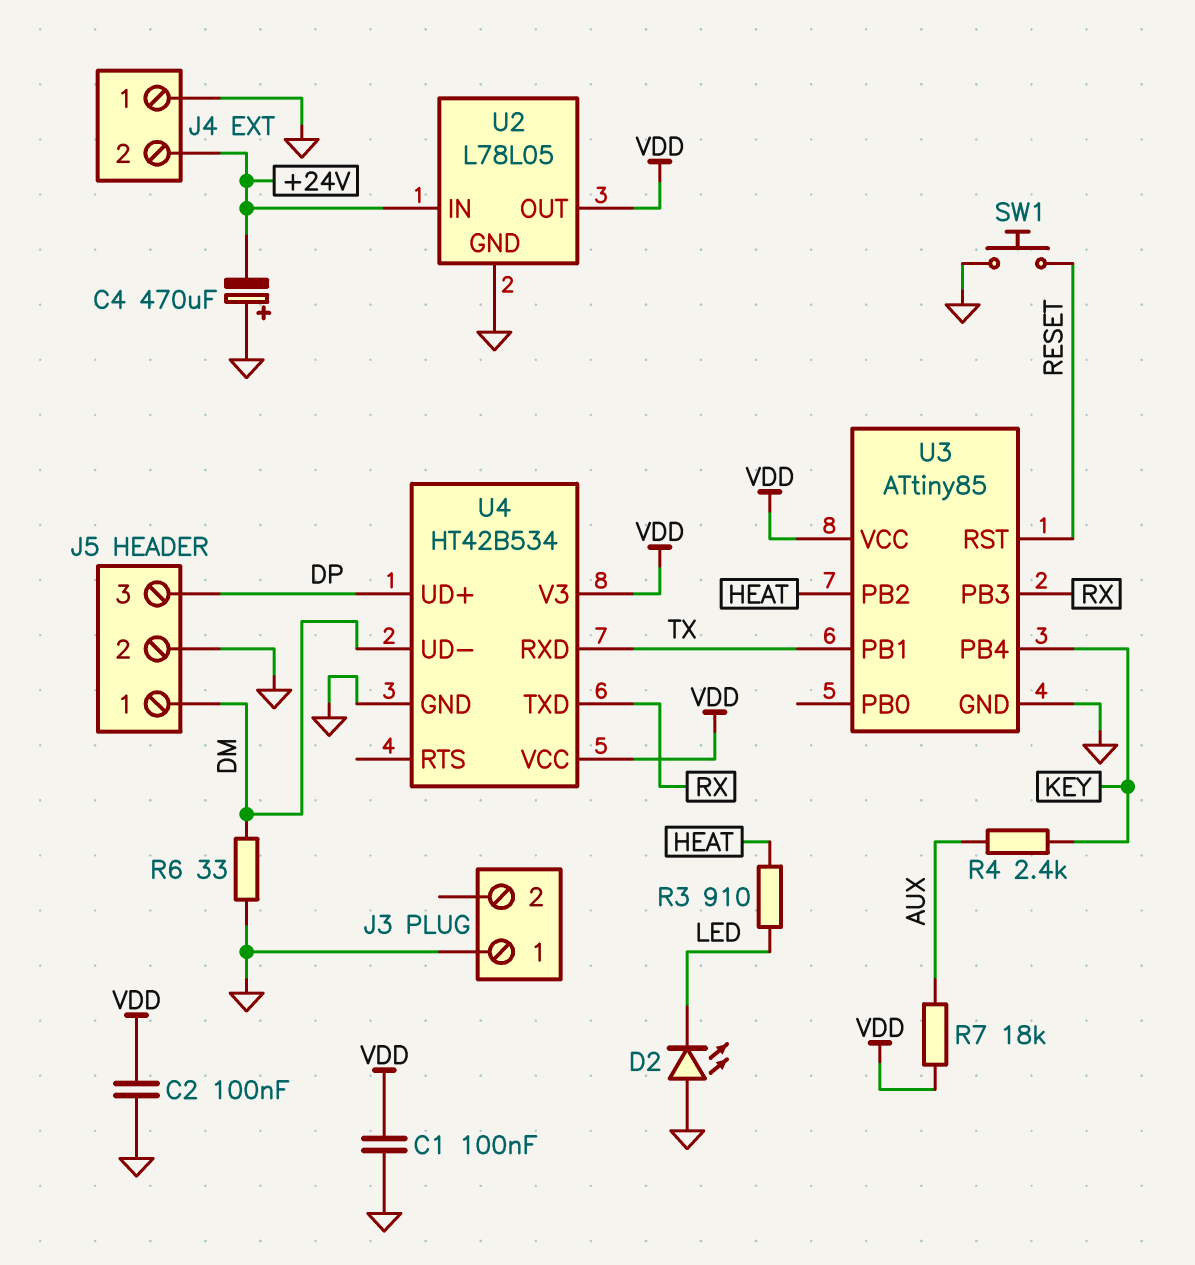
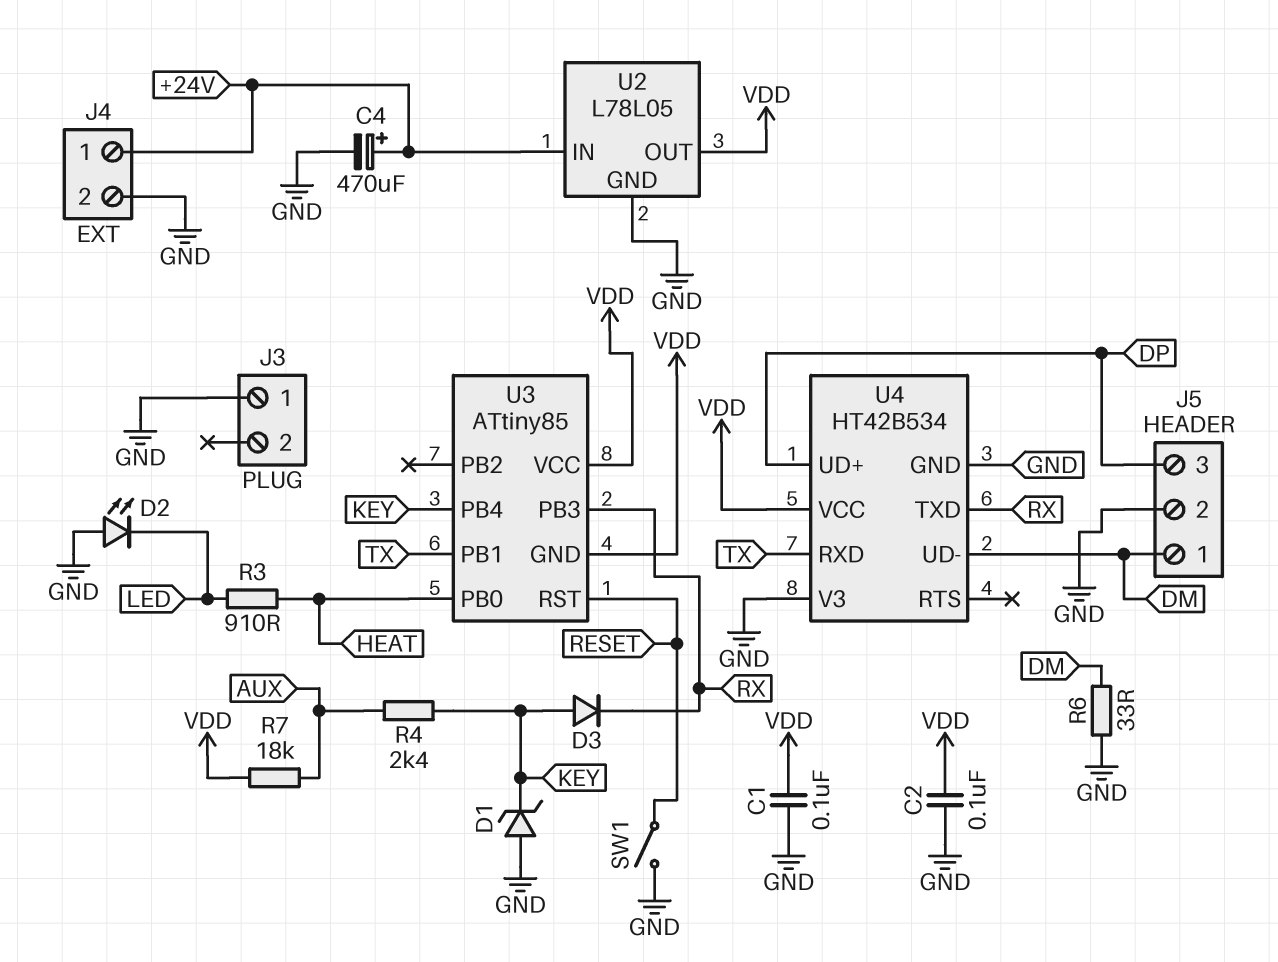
C4: 470uF (plus GND, minus +24V) -> 470uF (plus +24V, minus GND)
D1: none -> zener (A GND, K KEY)
D3: none -> diode (A KEY, K RX)
J4 pin 1: GND -> +24V
J4 pin 2: +24V -> GND
SW1: button (GND, RESET) -> switch (GND, RESET)
U3 pin GND: GND -> VDD
U3 pin PB0: none -> HEAT
U3 pin PB2: HEAT -> none
U4 pin V3: VDD -> GND

